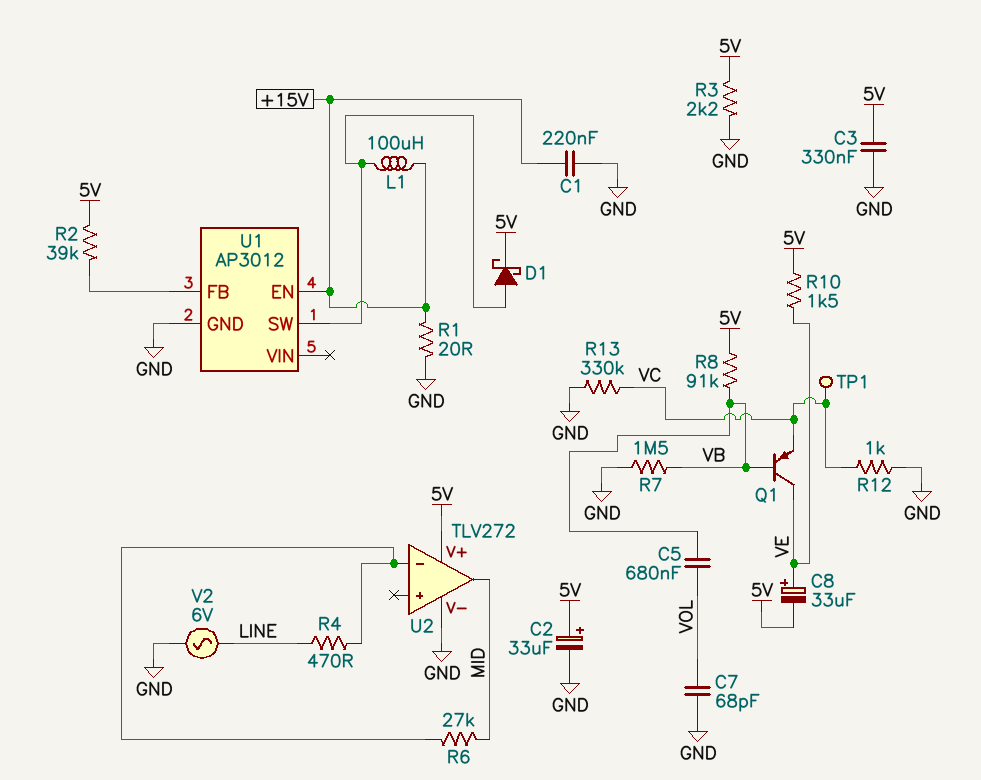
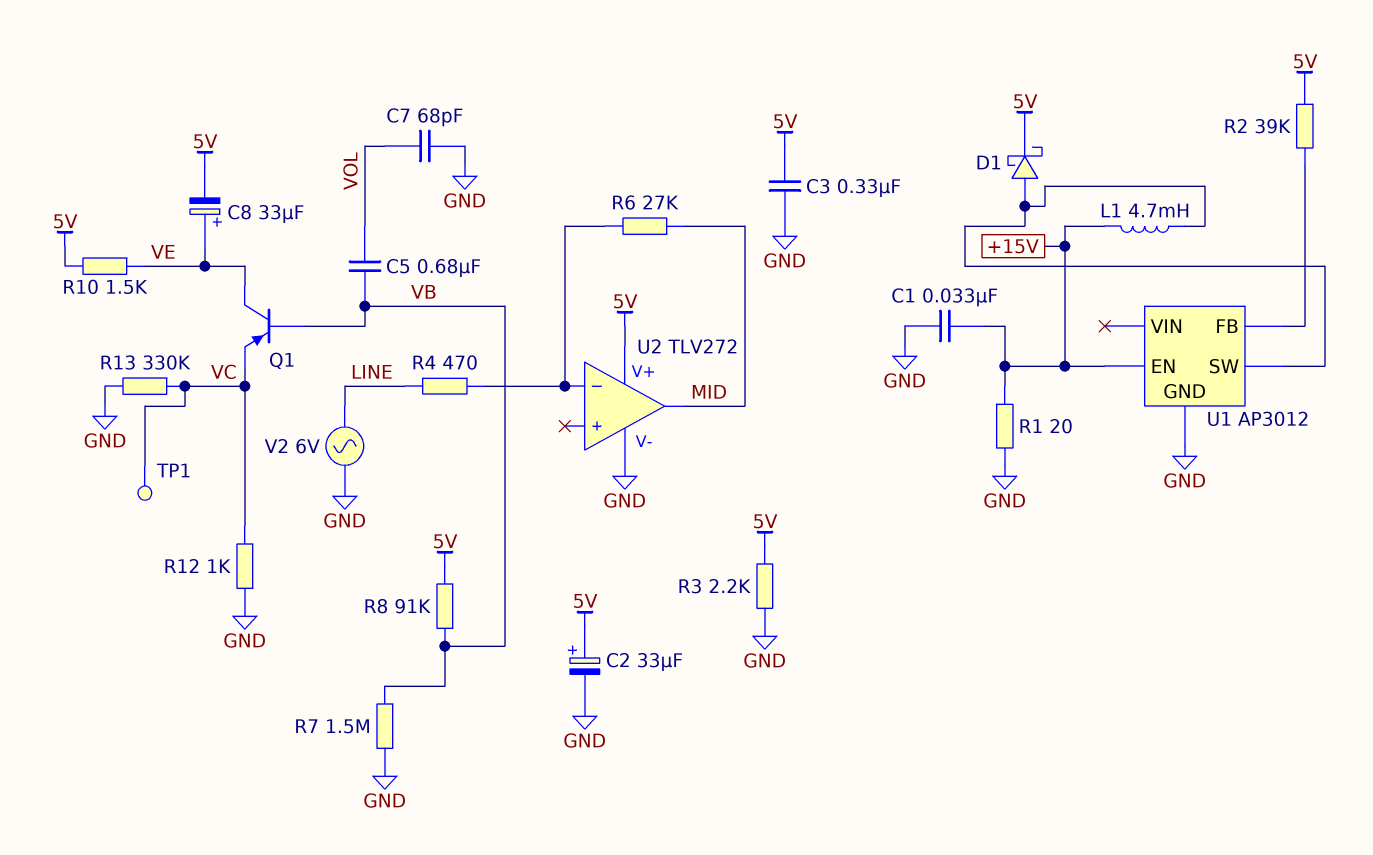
C1: 220nF (+15V, GND) -> 33nF (+15V, GND)
L1: 100uH (+15V, U1/SW) -> 4.7mH (+15V, U1/SW)

